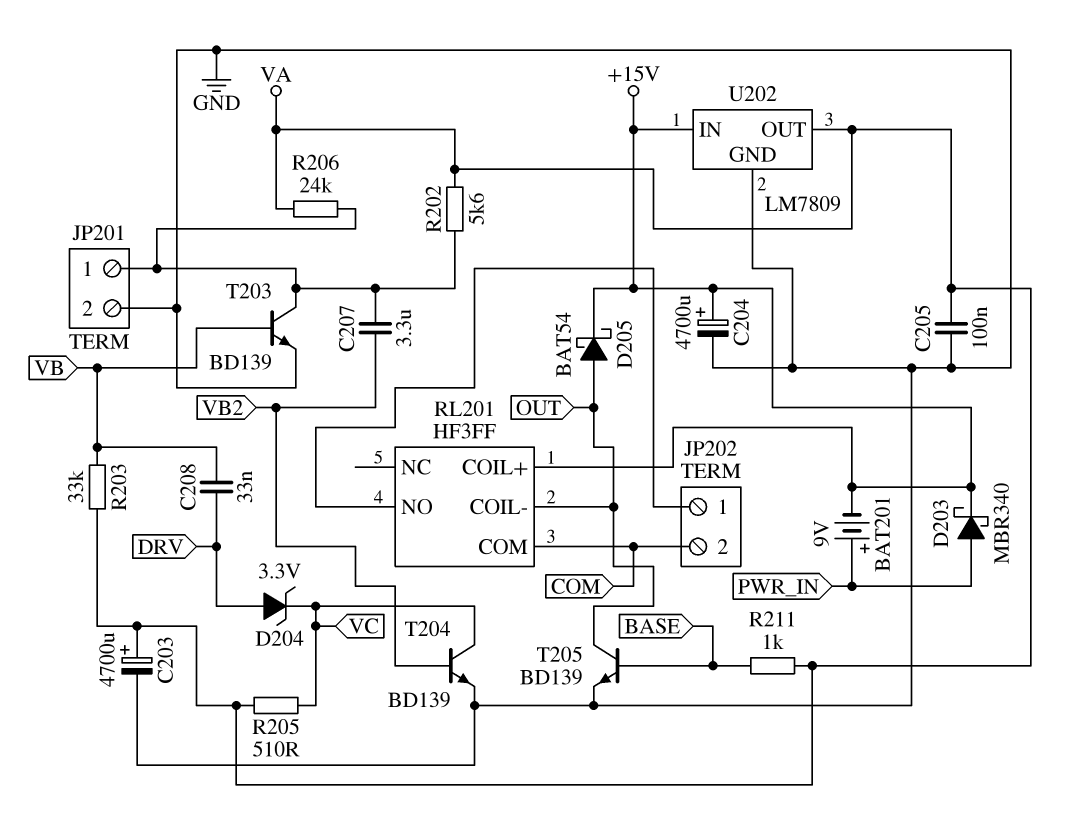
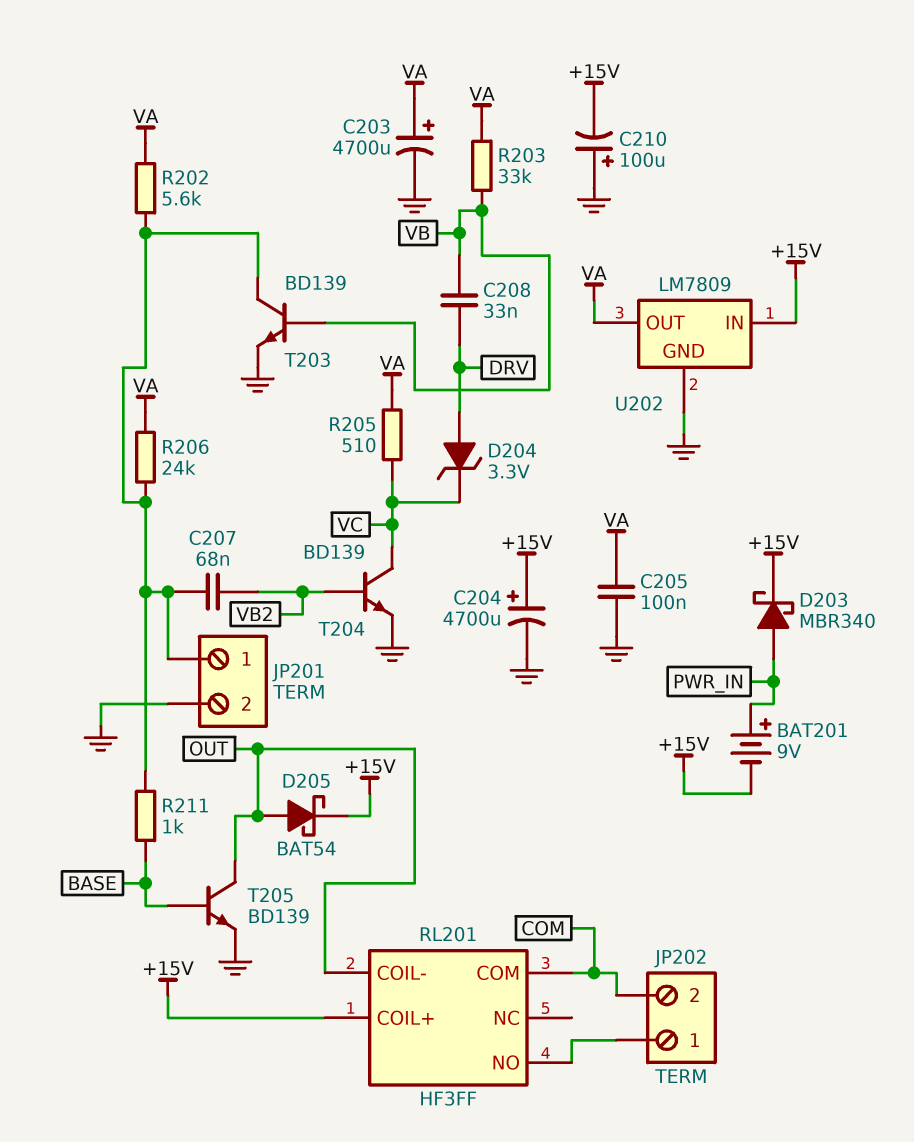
C207: 3.3uF (JP201/1, VB2) -> 68nF (JP201/1, VB2)
C210: none -> 100uF (plus GND, minus +15V)
R211: 1k (BASE, VA) -> 1k (BASE, JP201/1)

